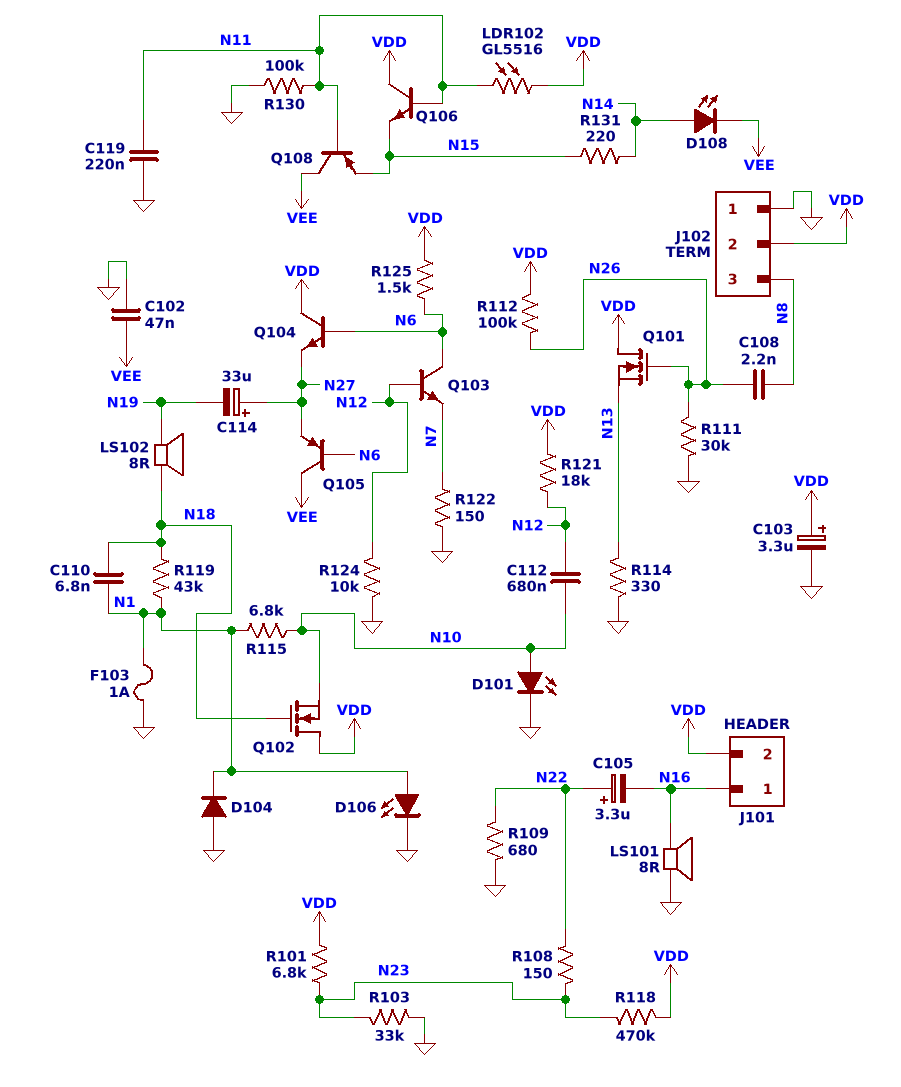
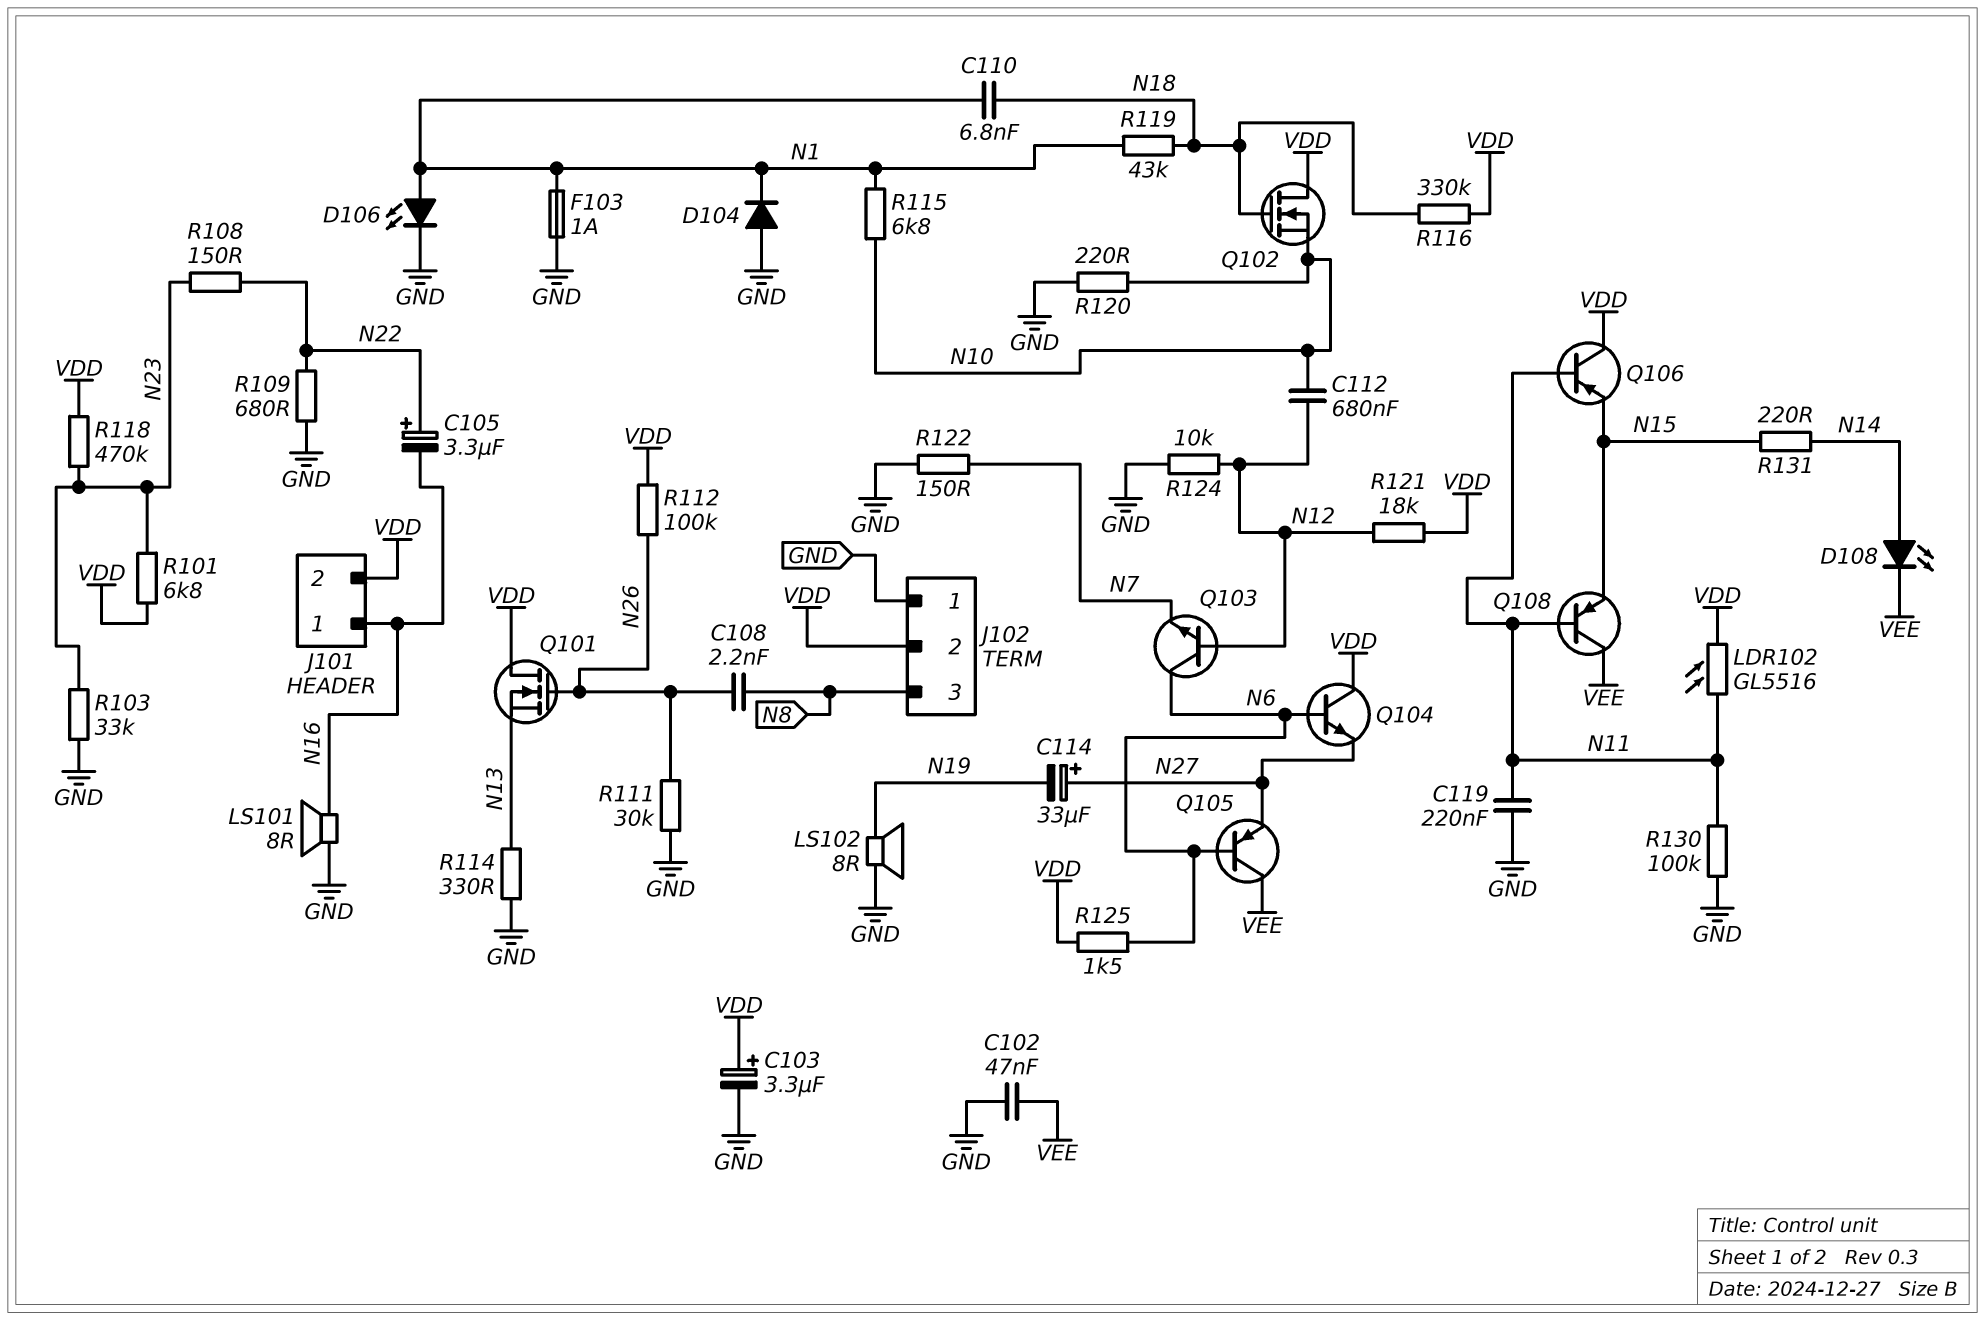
D101: LED (A N10, K GND) -> none
LS102: speaker 8R (N18, N19) -> speaker 8R (GND, N19)
Q106: NPN (B N11, C VDD, E N15) -> PNP (B N11, C VDD, E N15)
R116: none -> 330k (N18, VDD)
R120: none -> 220 (GND, N10)

